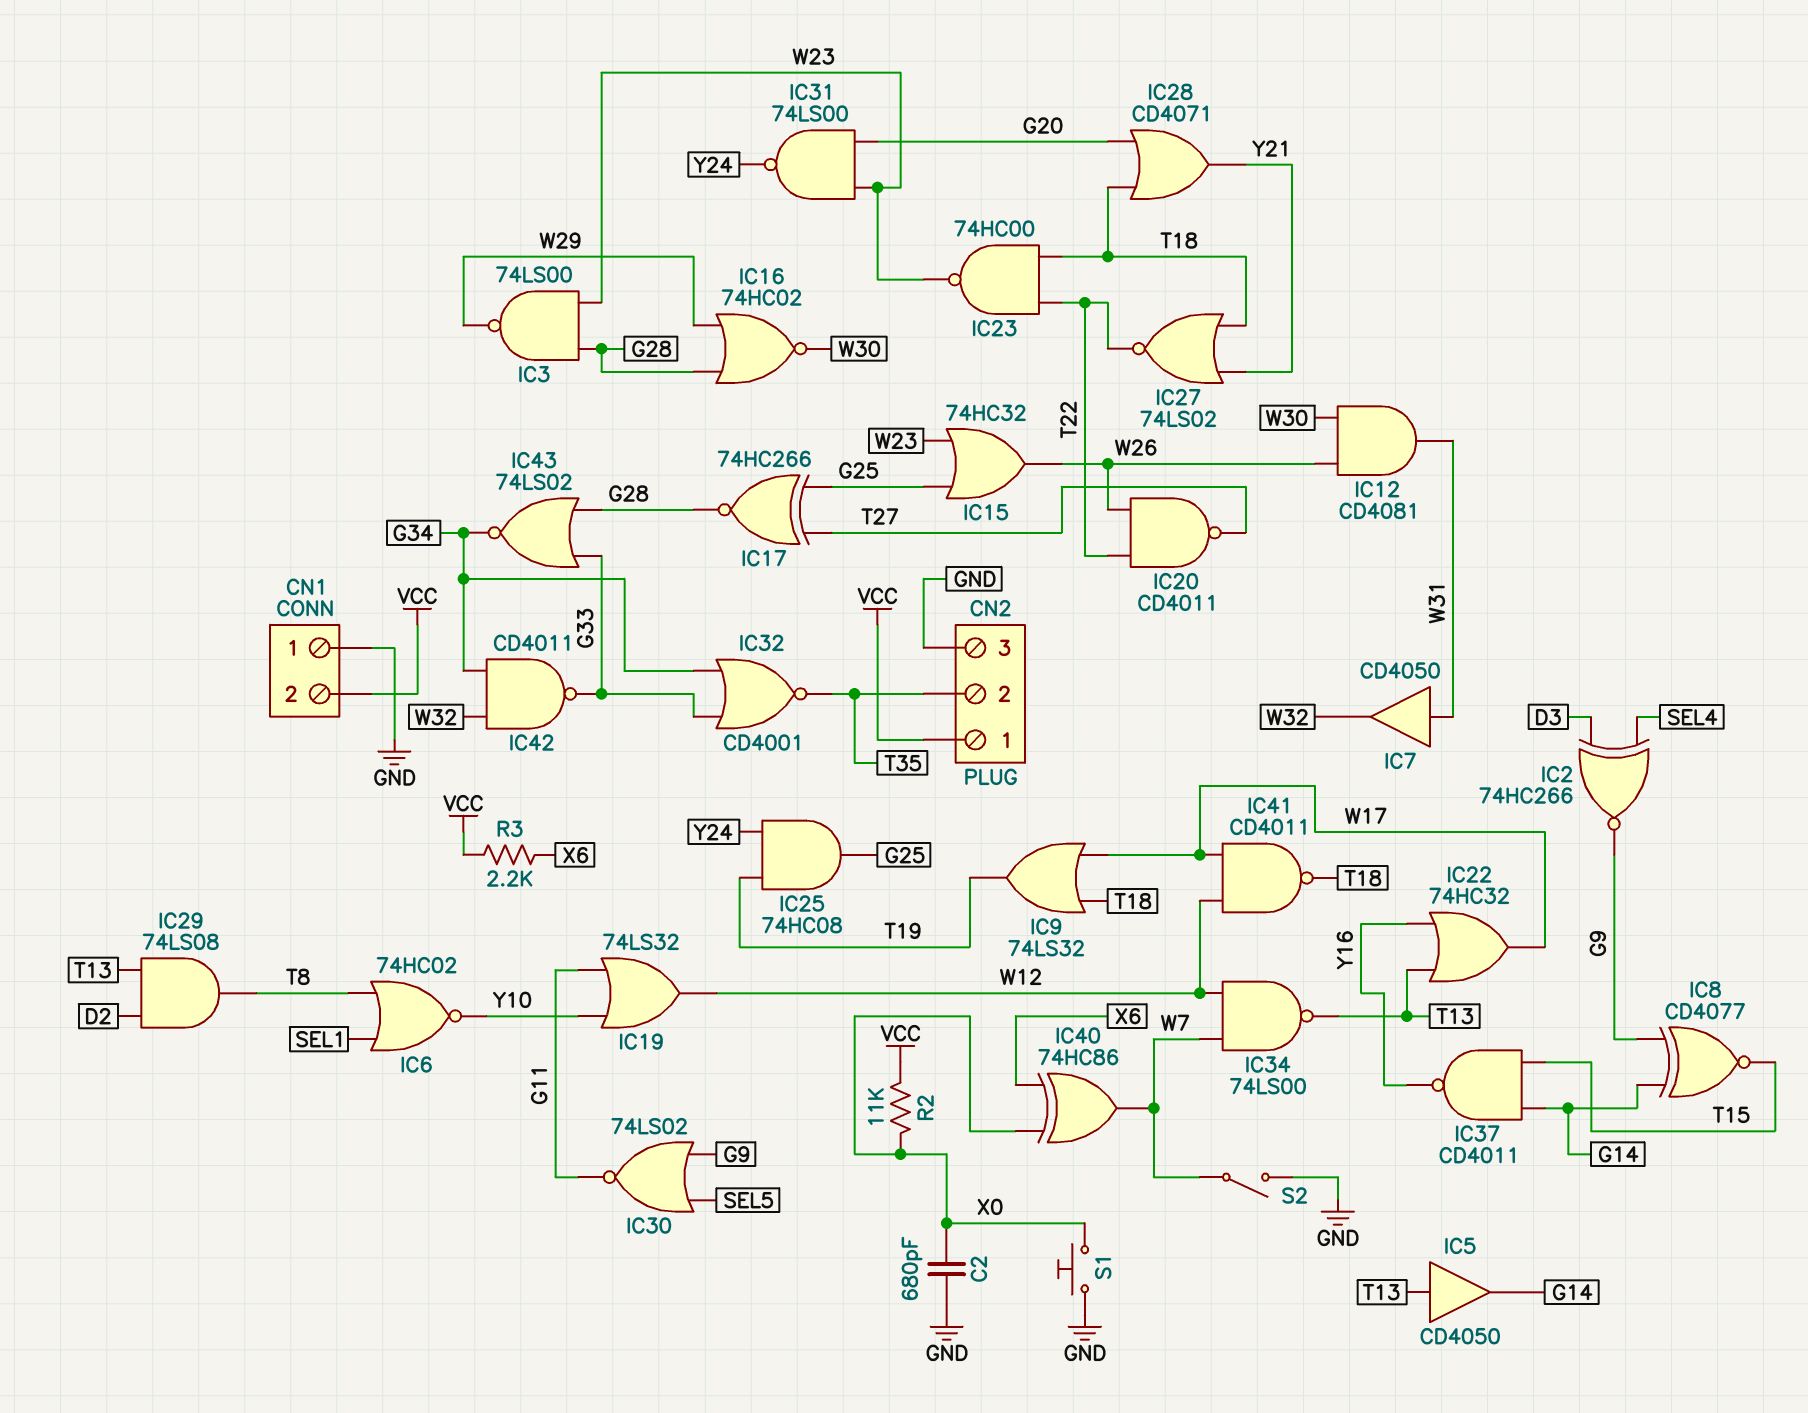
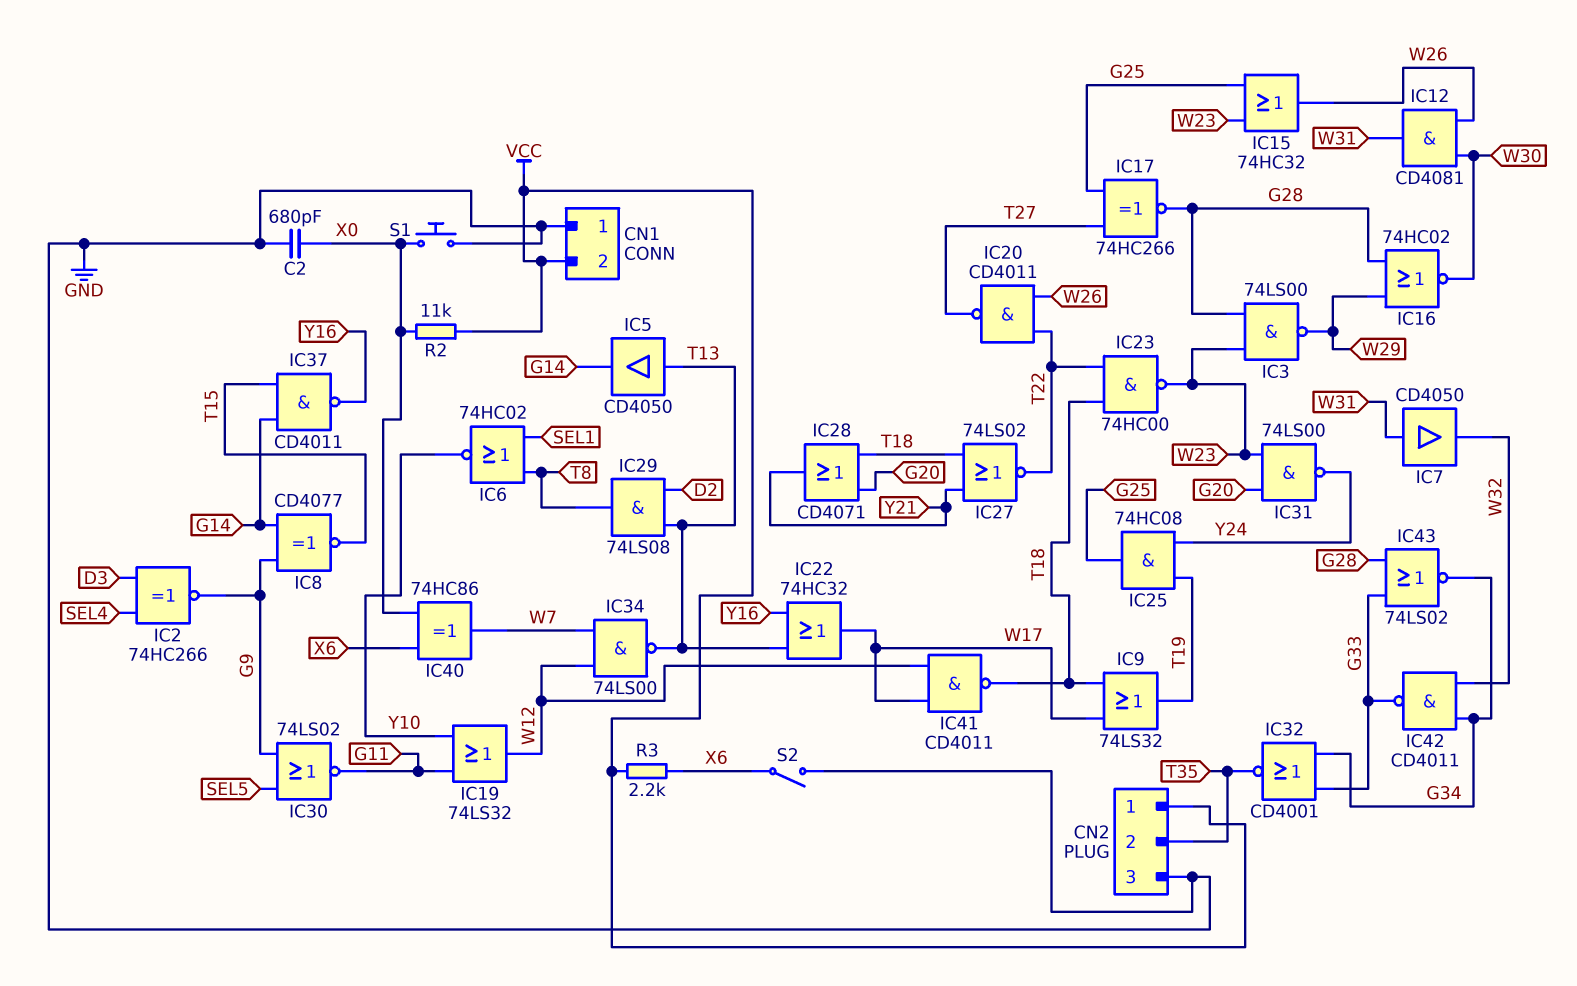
S2: switch (GND, W7) -> switch (GND, X6)

